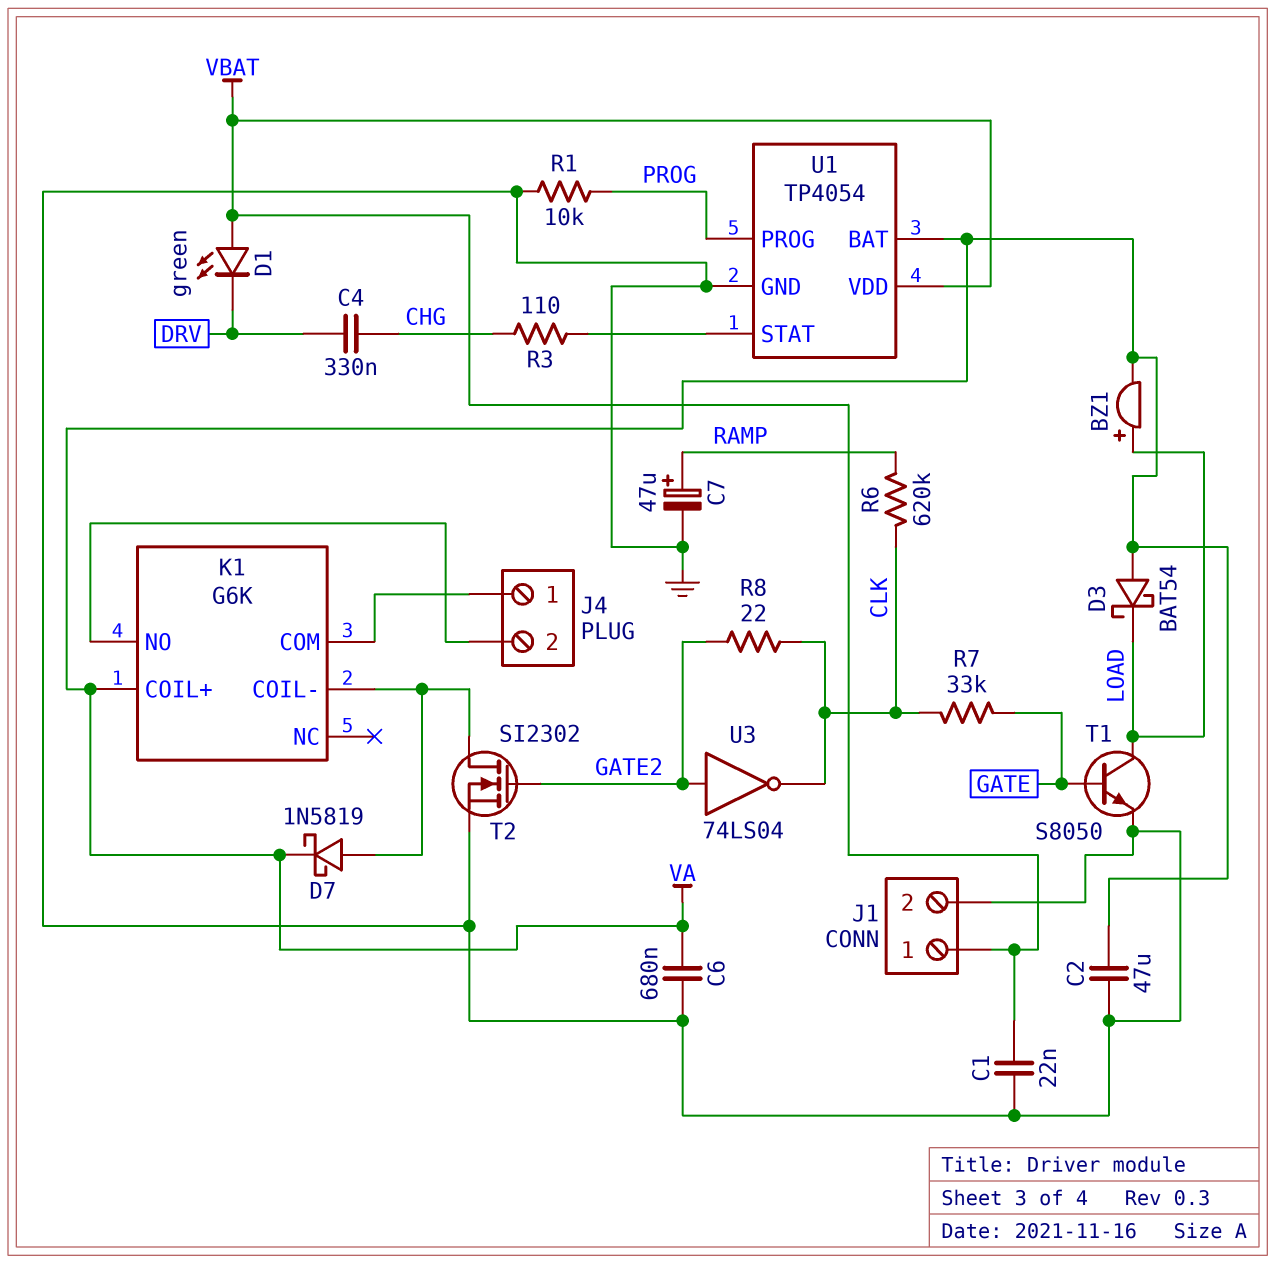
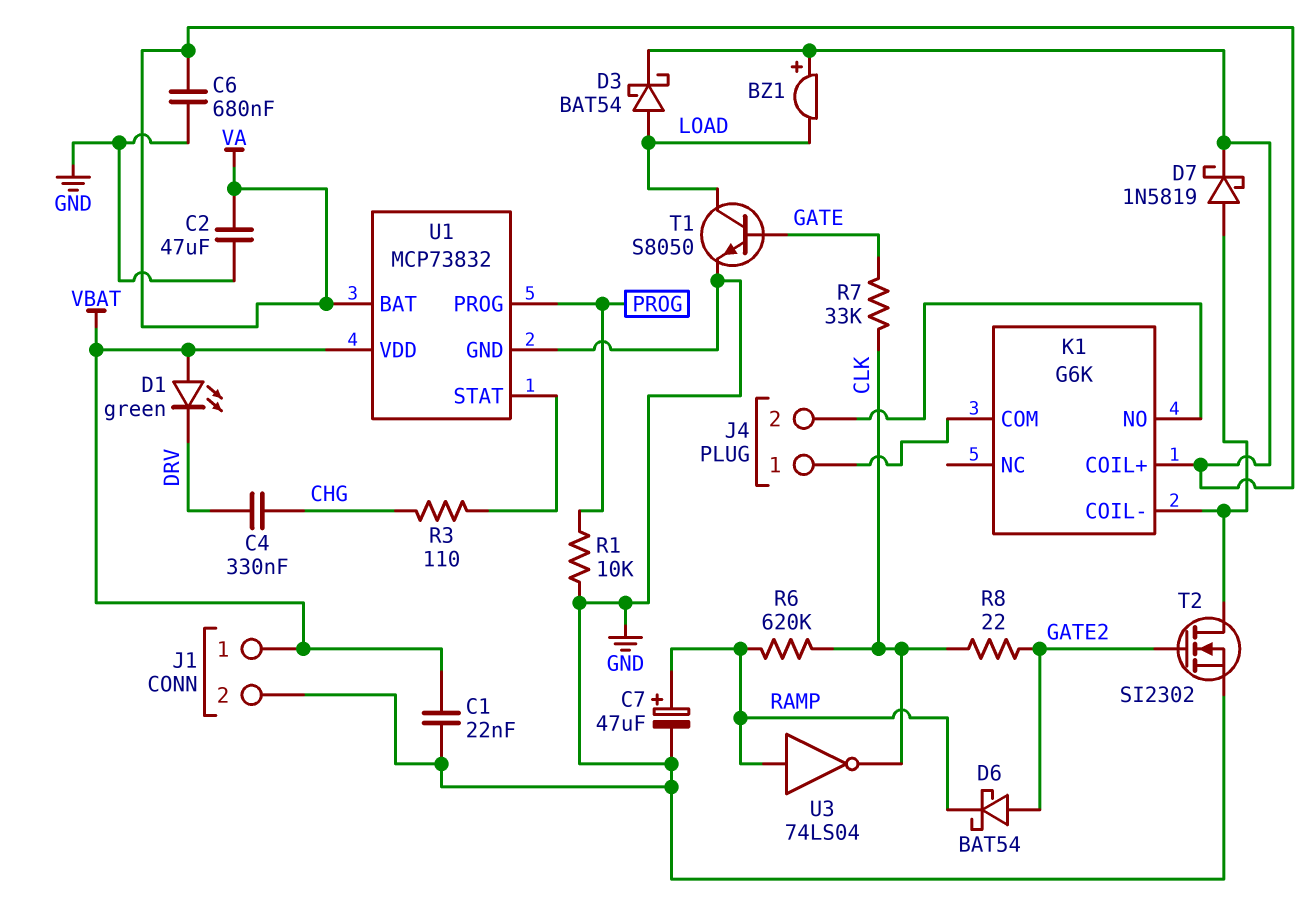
BZ1: buzzer (plus LOAD, minus VA) -> buzzer (plus VA, minus LOAD)
D3: schottky BAT54 (A VA, K LOAD) -> schottky BAT54 (A LOAD, K VA)
D6: none -> schottky BAT54 (A GATE2, K RAMP)
U1: TP4054 -> MCP73832
U3: NOT 74LS04 (in GATE2, out CLK) -> NOT 74LS04 (in RAMP, out CLK)

